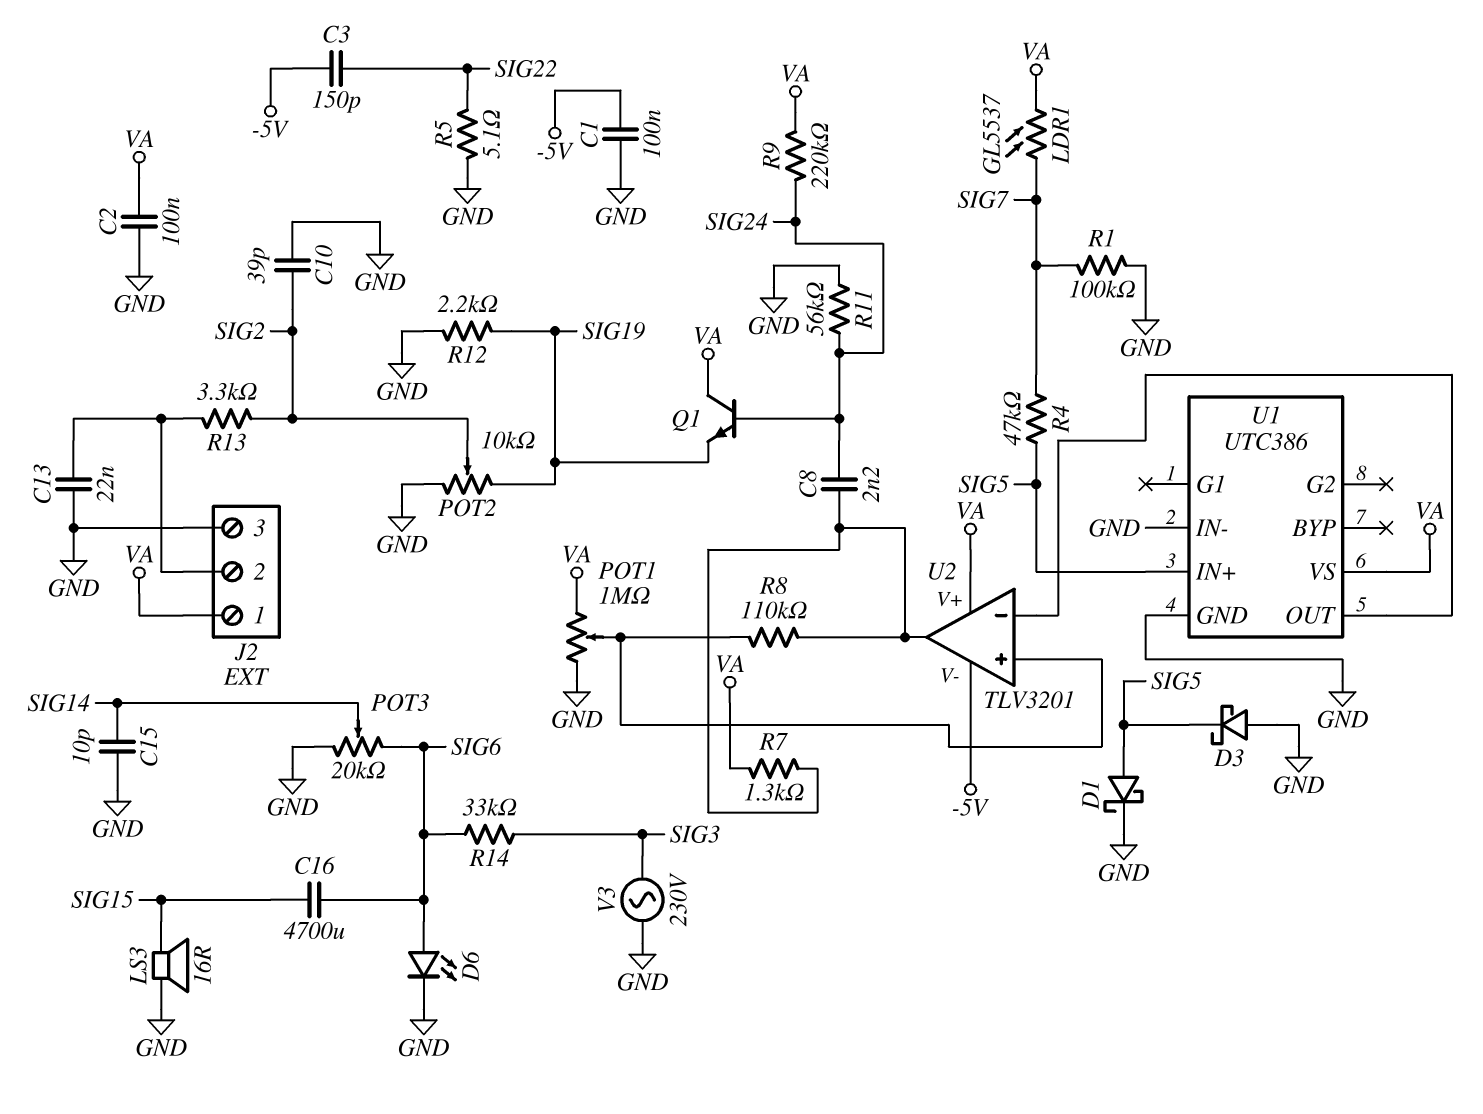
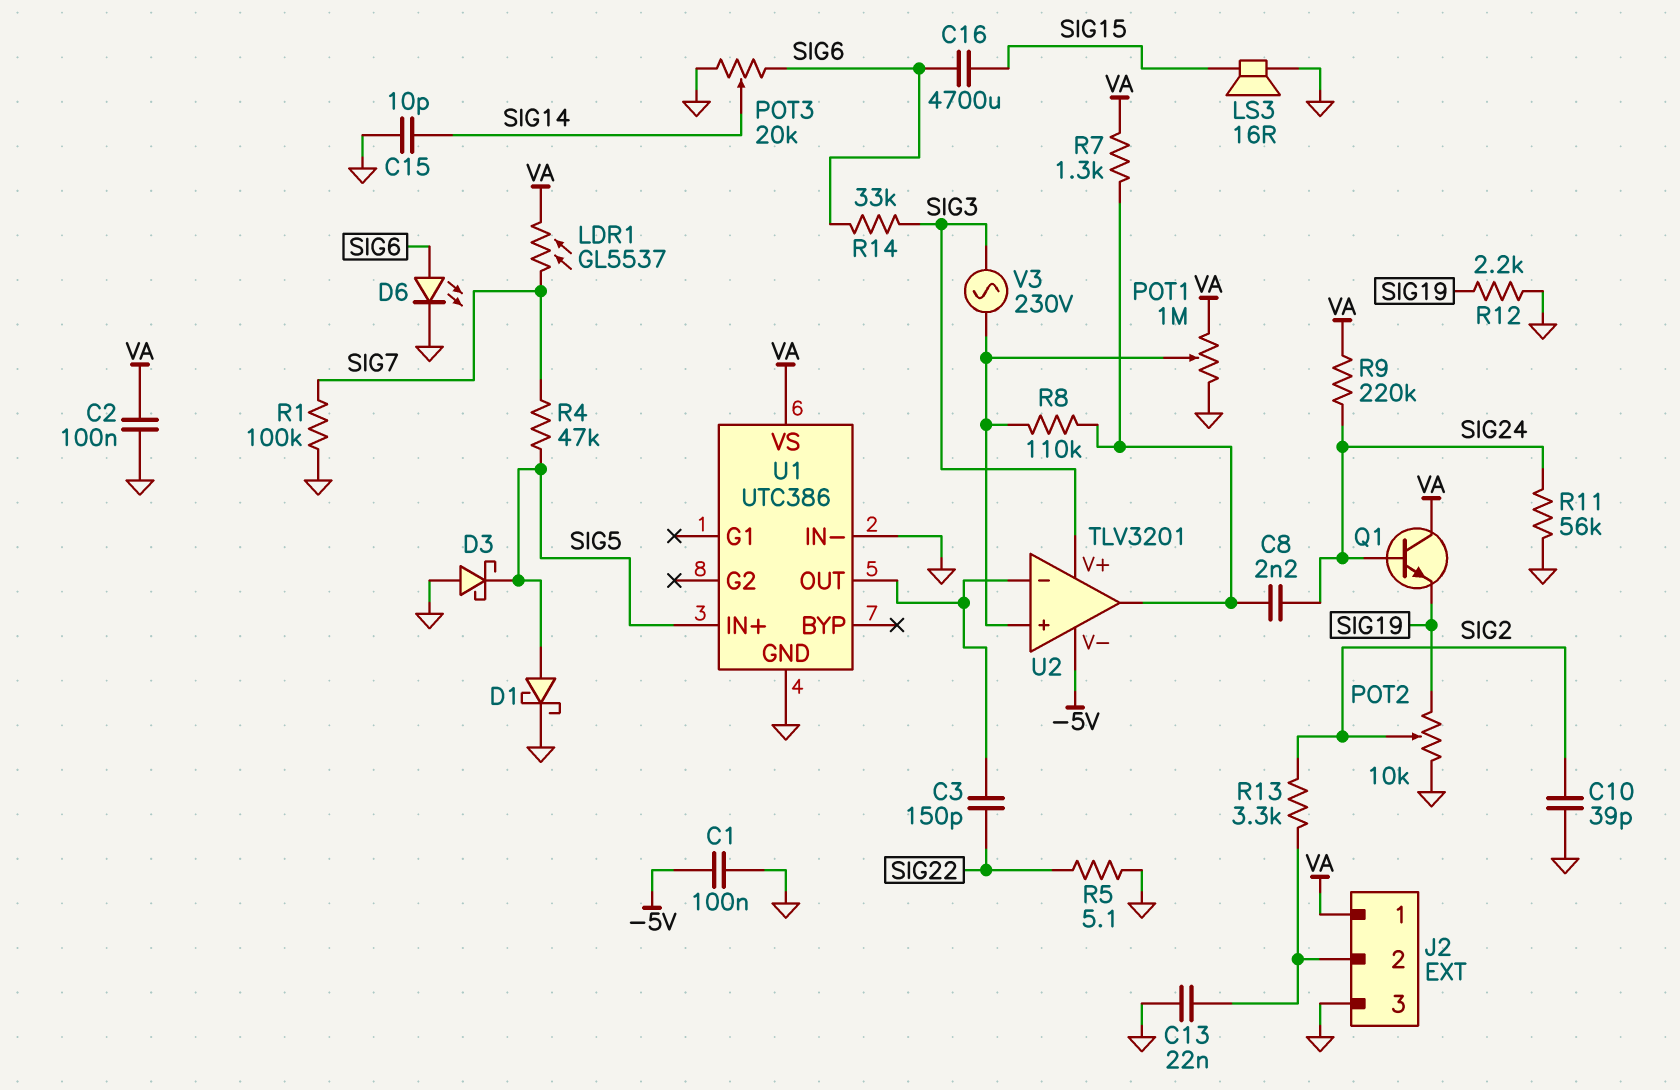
C3: 150pF (-5V, SIG22) -> 150pF (SIG22, U1/OUT)
U2 pin V+: VA -> SIG3
V3: AC 230V (GND, SIG3) -> AC 230V (SIG3, U2/in+)

